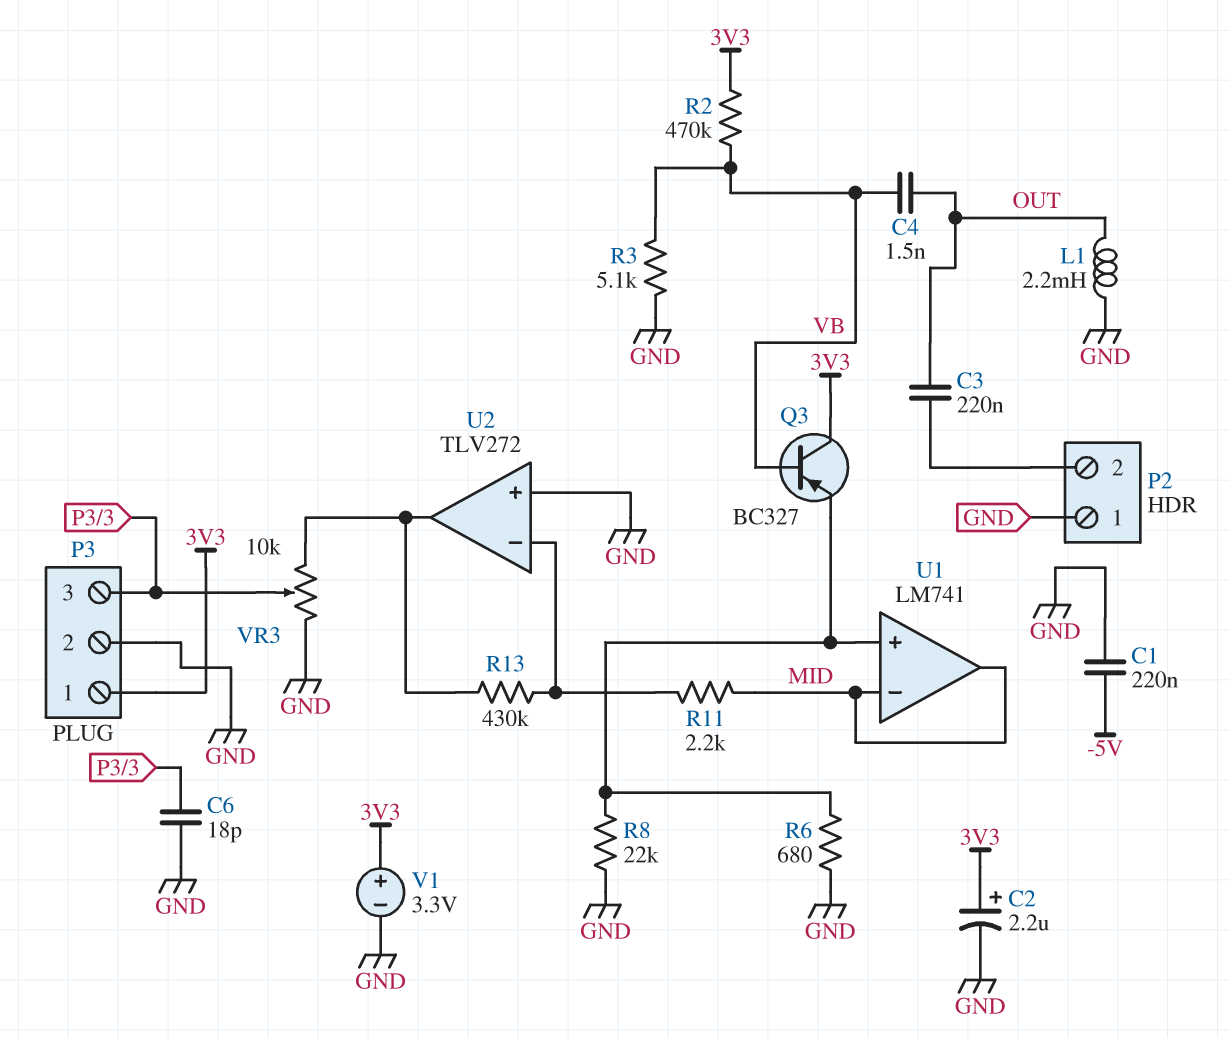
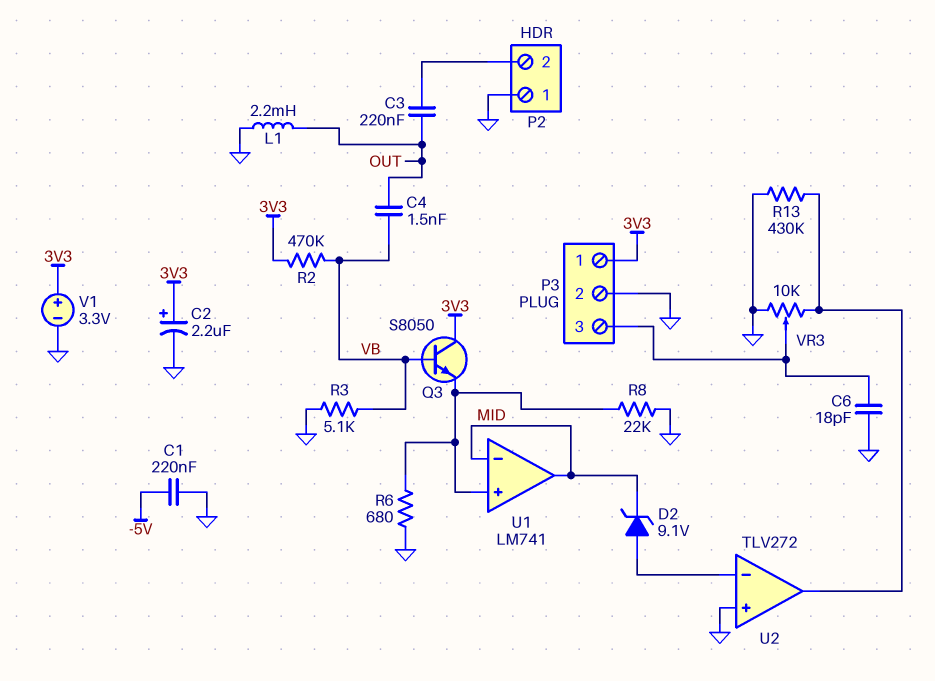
D2: none -> zener 9.1V (A U2/in-, K MID)
Q3: PNP BC327 (B VB, C 3V3, E U1/in+) -> NPN S8050 (B VB, C 3V3, E U1/in+)
R11: 2.2k (MID, U2/in-) -> none
R13: 430k (U2/in-, U2/out) -> 430k (GND, U2/out)

